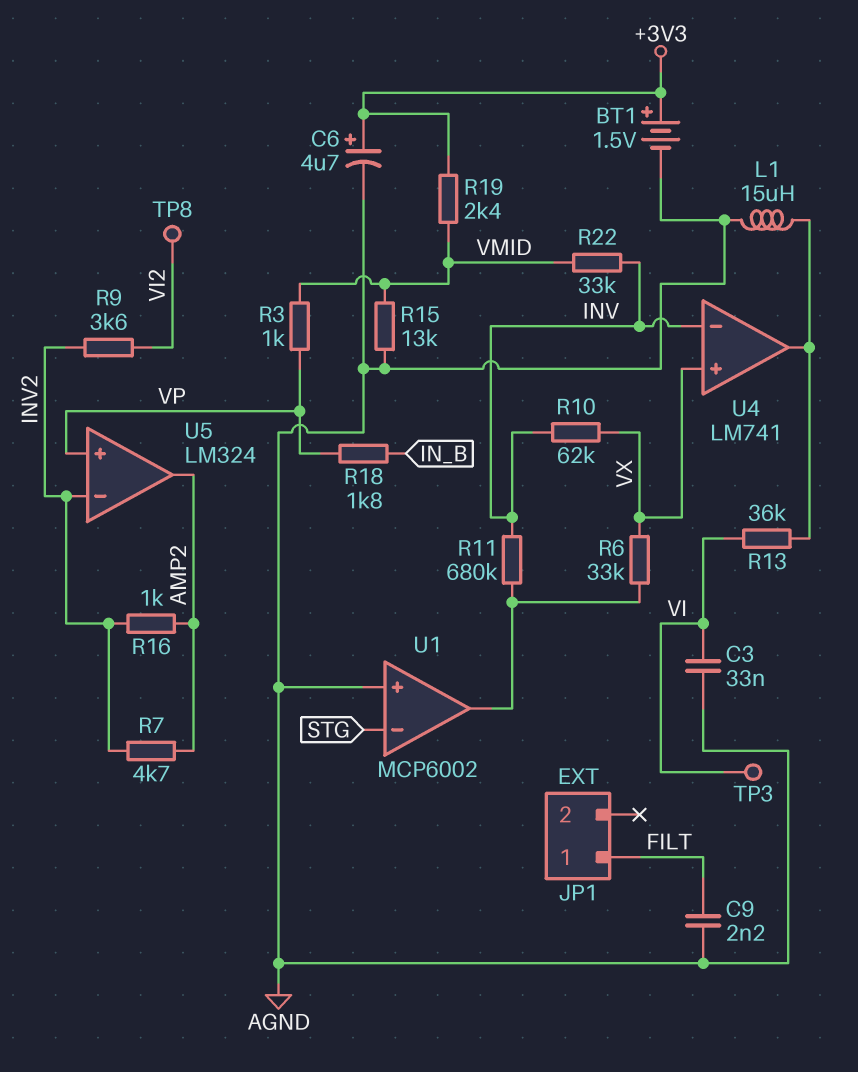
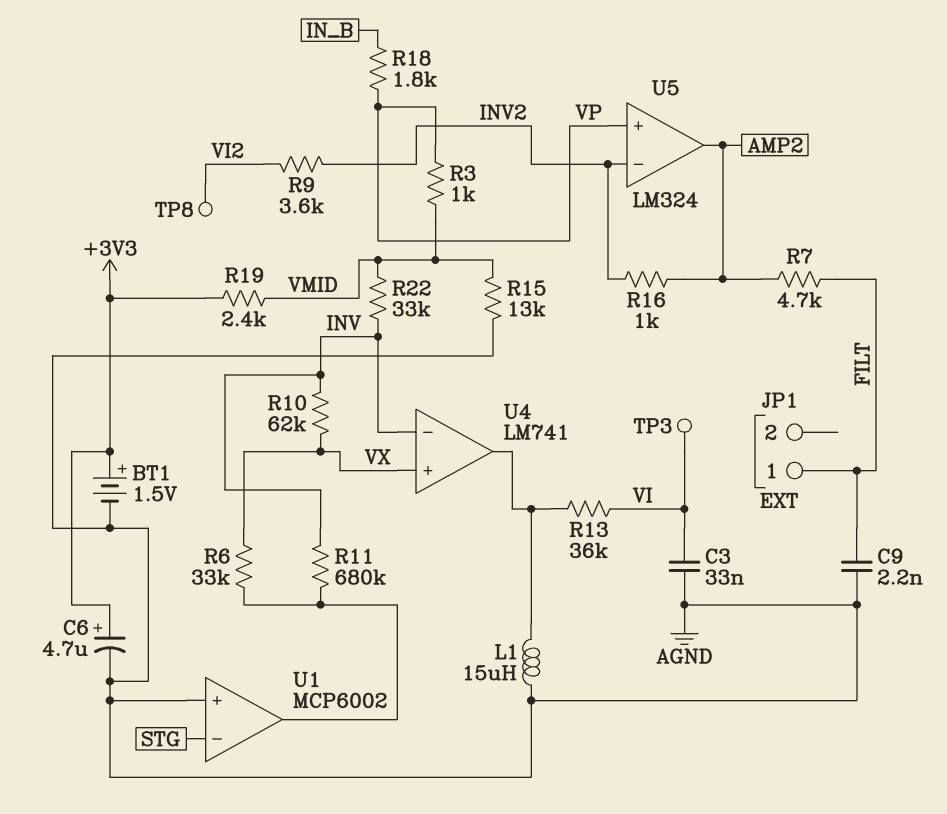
R7: 4.7k (AMP2, INV2) -> 4.7k (AMP2, FILT)

